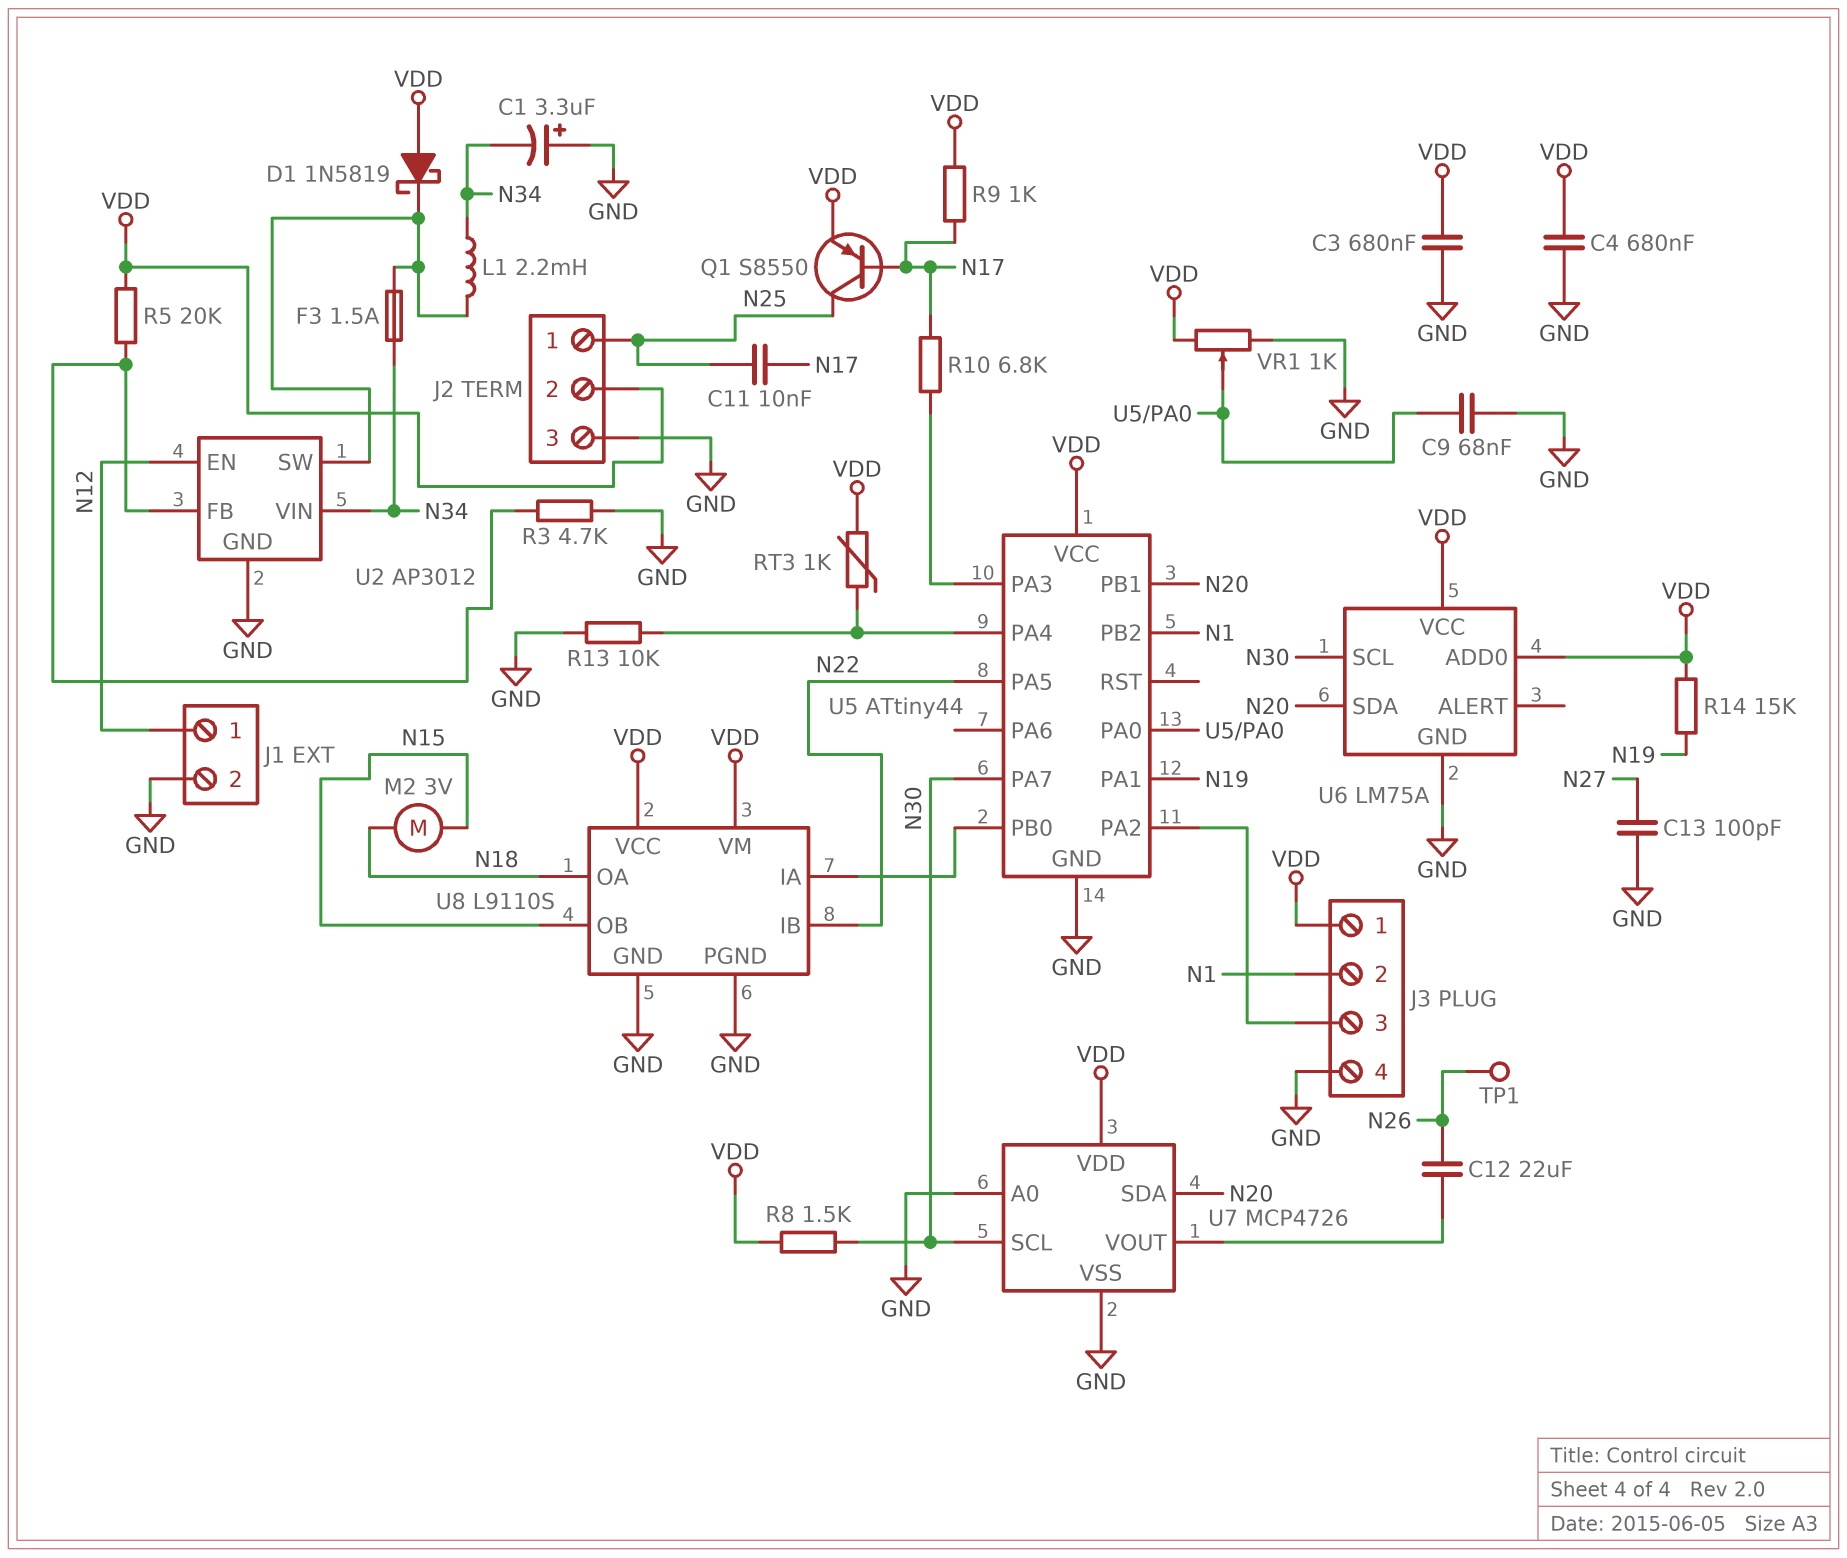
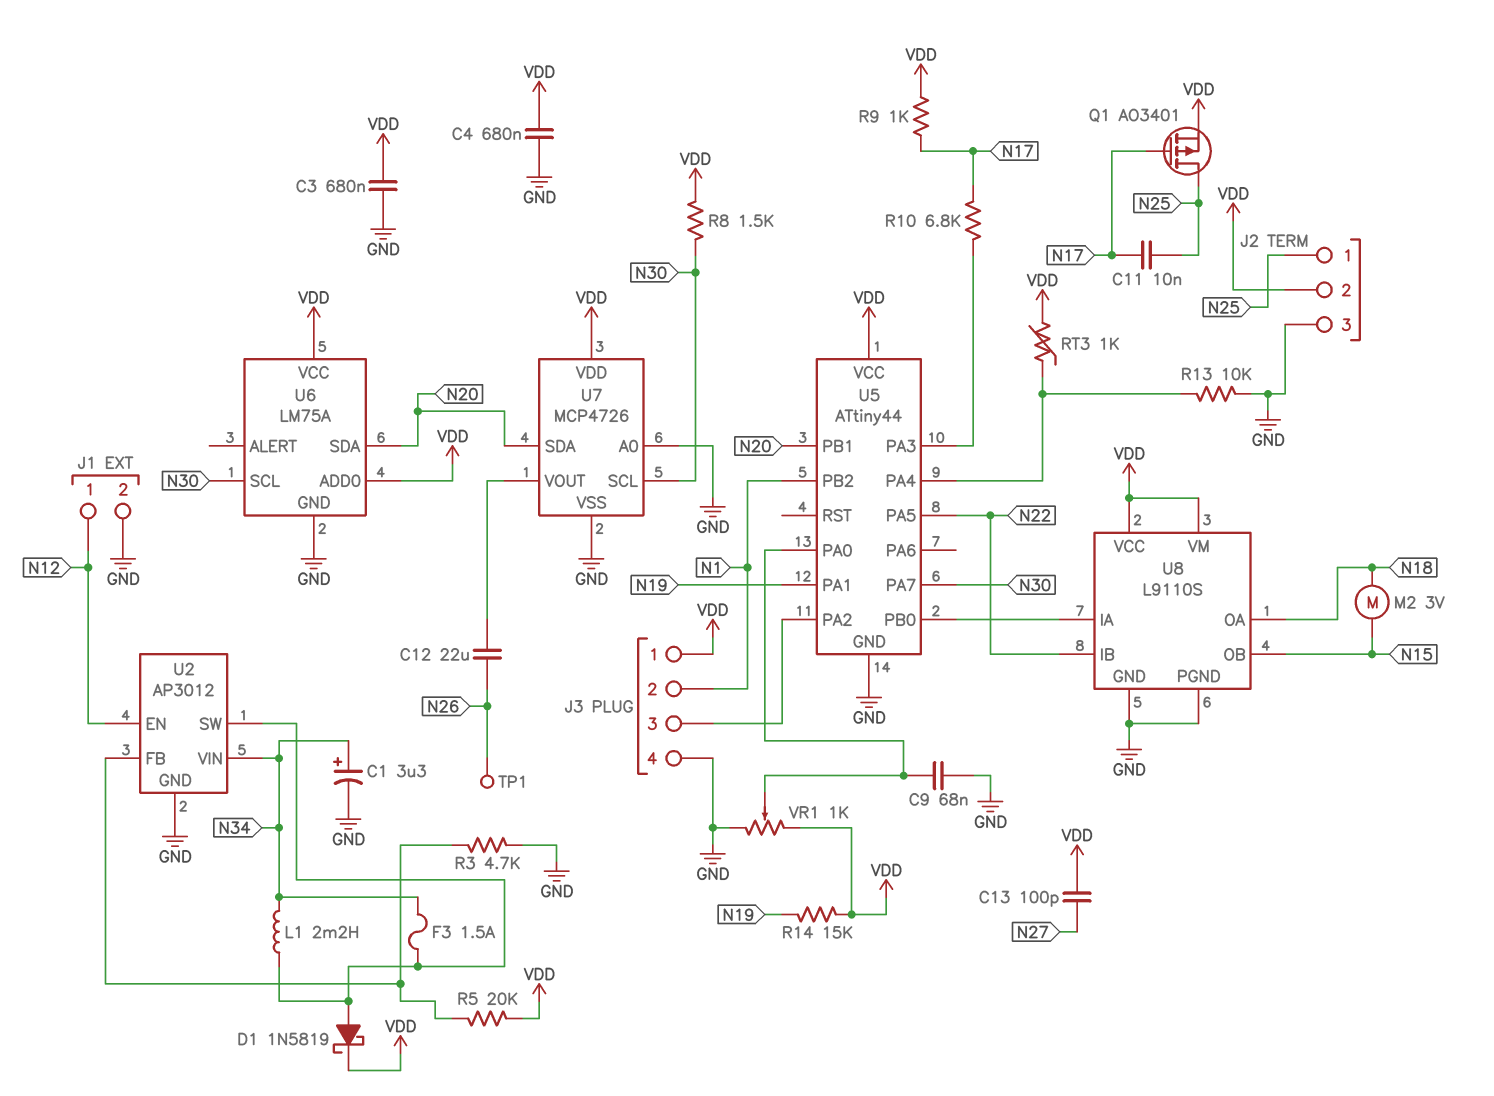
C1: 3.3uF (plus GND, minus N34) -> 3.3uF (plus N34, minus GND)
C13: 100pF (GND, N27) -> 100pF (N27, VDD)
D1: schottky 1N5819 (A VDD, K U2/SW) -> schottky 1N5819 (A U2/SW, K VDD)
Q1: PNP S8550 (B N17, C N25, E VDD) -> PMOS AO3401 (G N17, D N25, S VDD)

